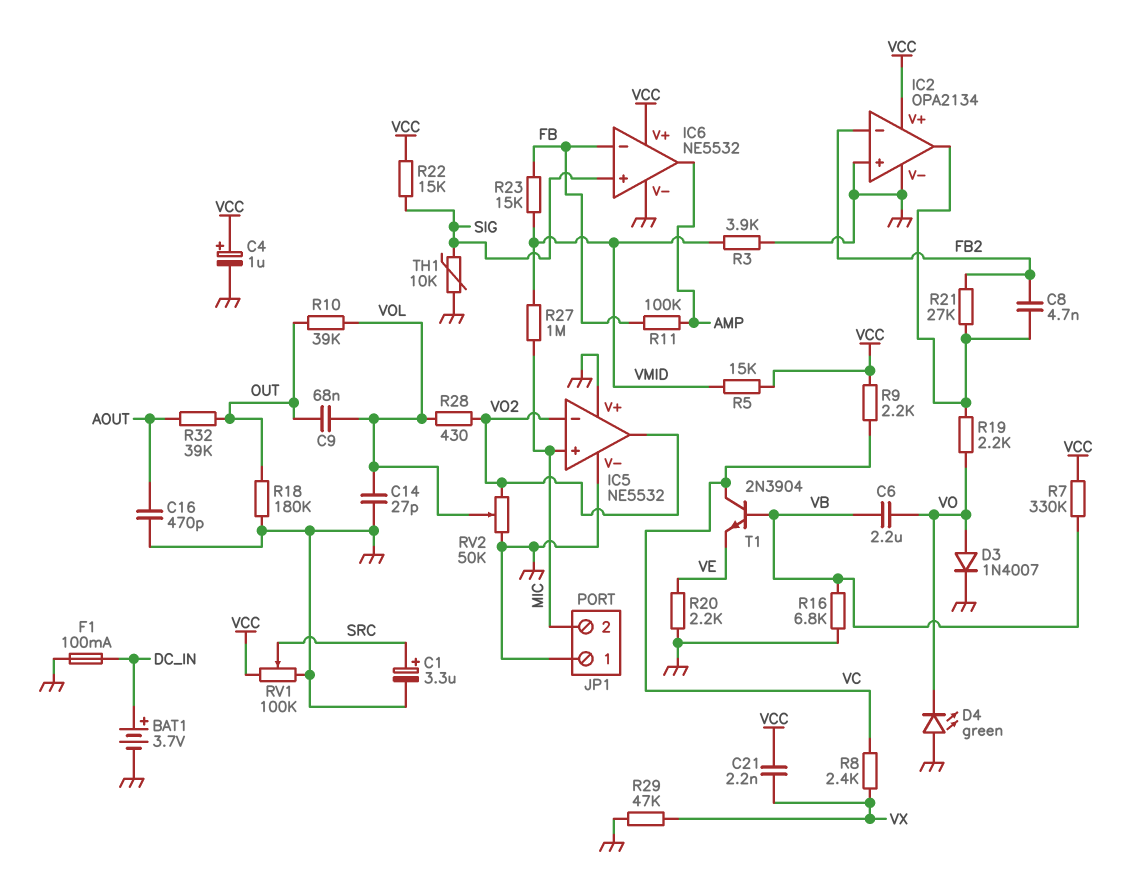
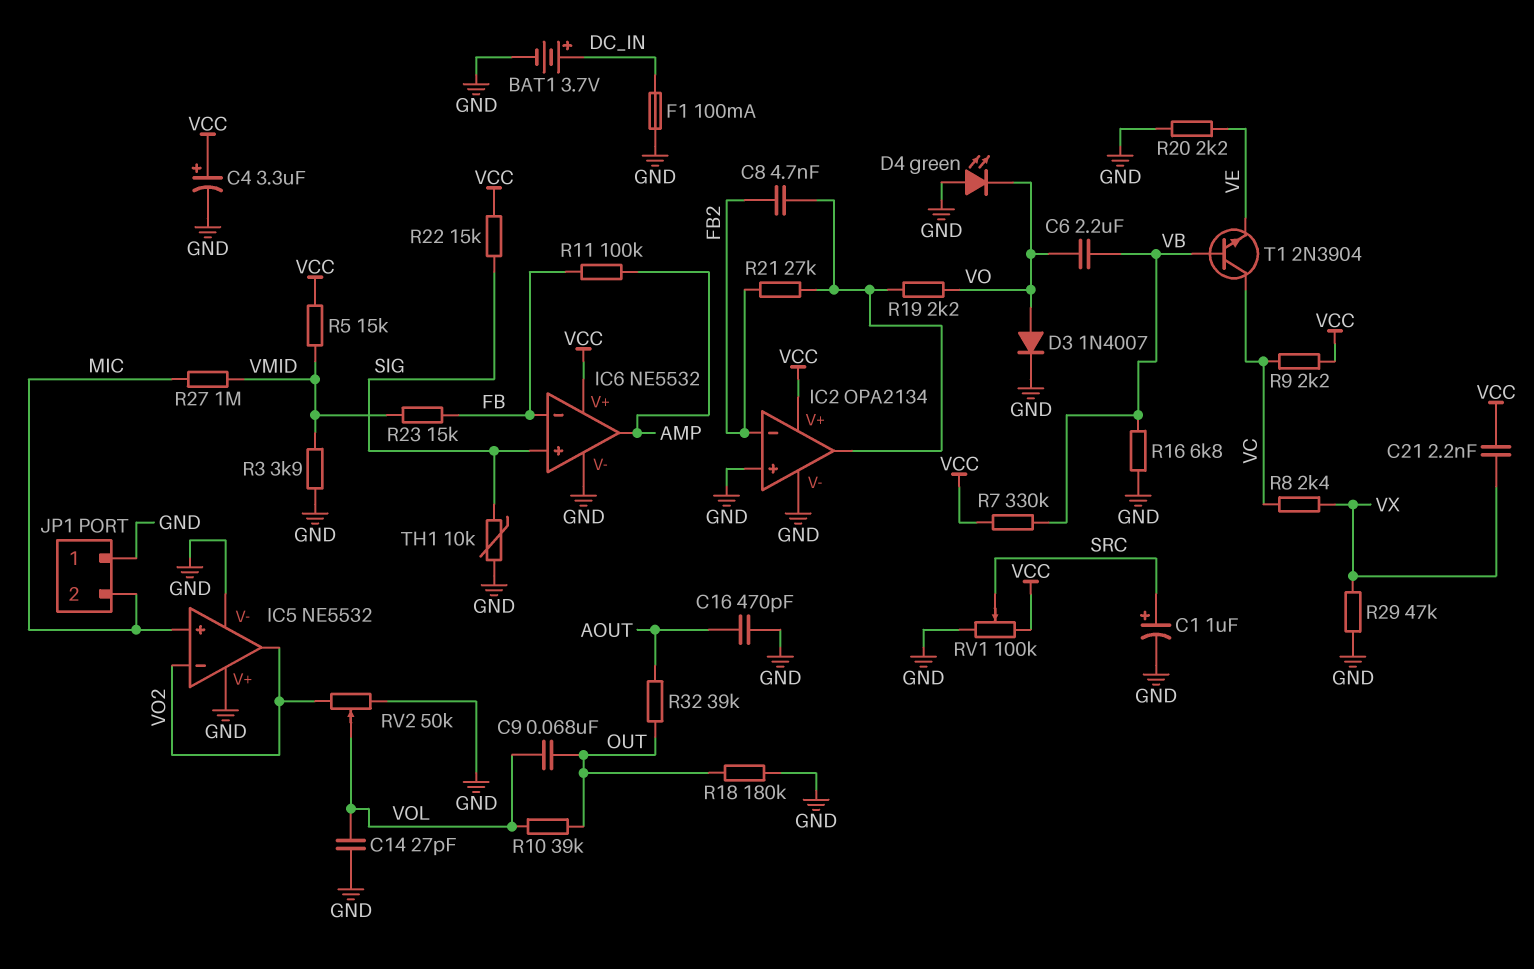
C1: 3.3uF (plus SRC, minus GND) -> 1uF (plus SRC, minus GND)
C4: 1uF (plus VCC, minus GND) -> 3.3uF (plus VCC, minus GND)
R28: 430 (VO2, VOL) -> none

